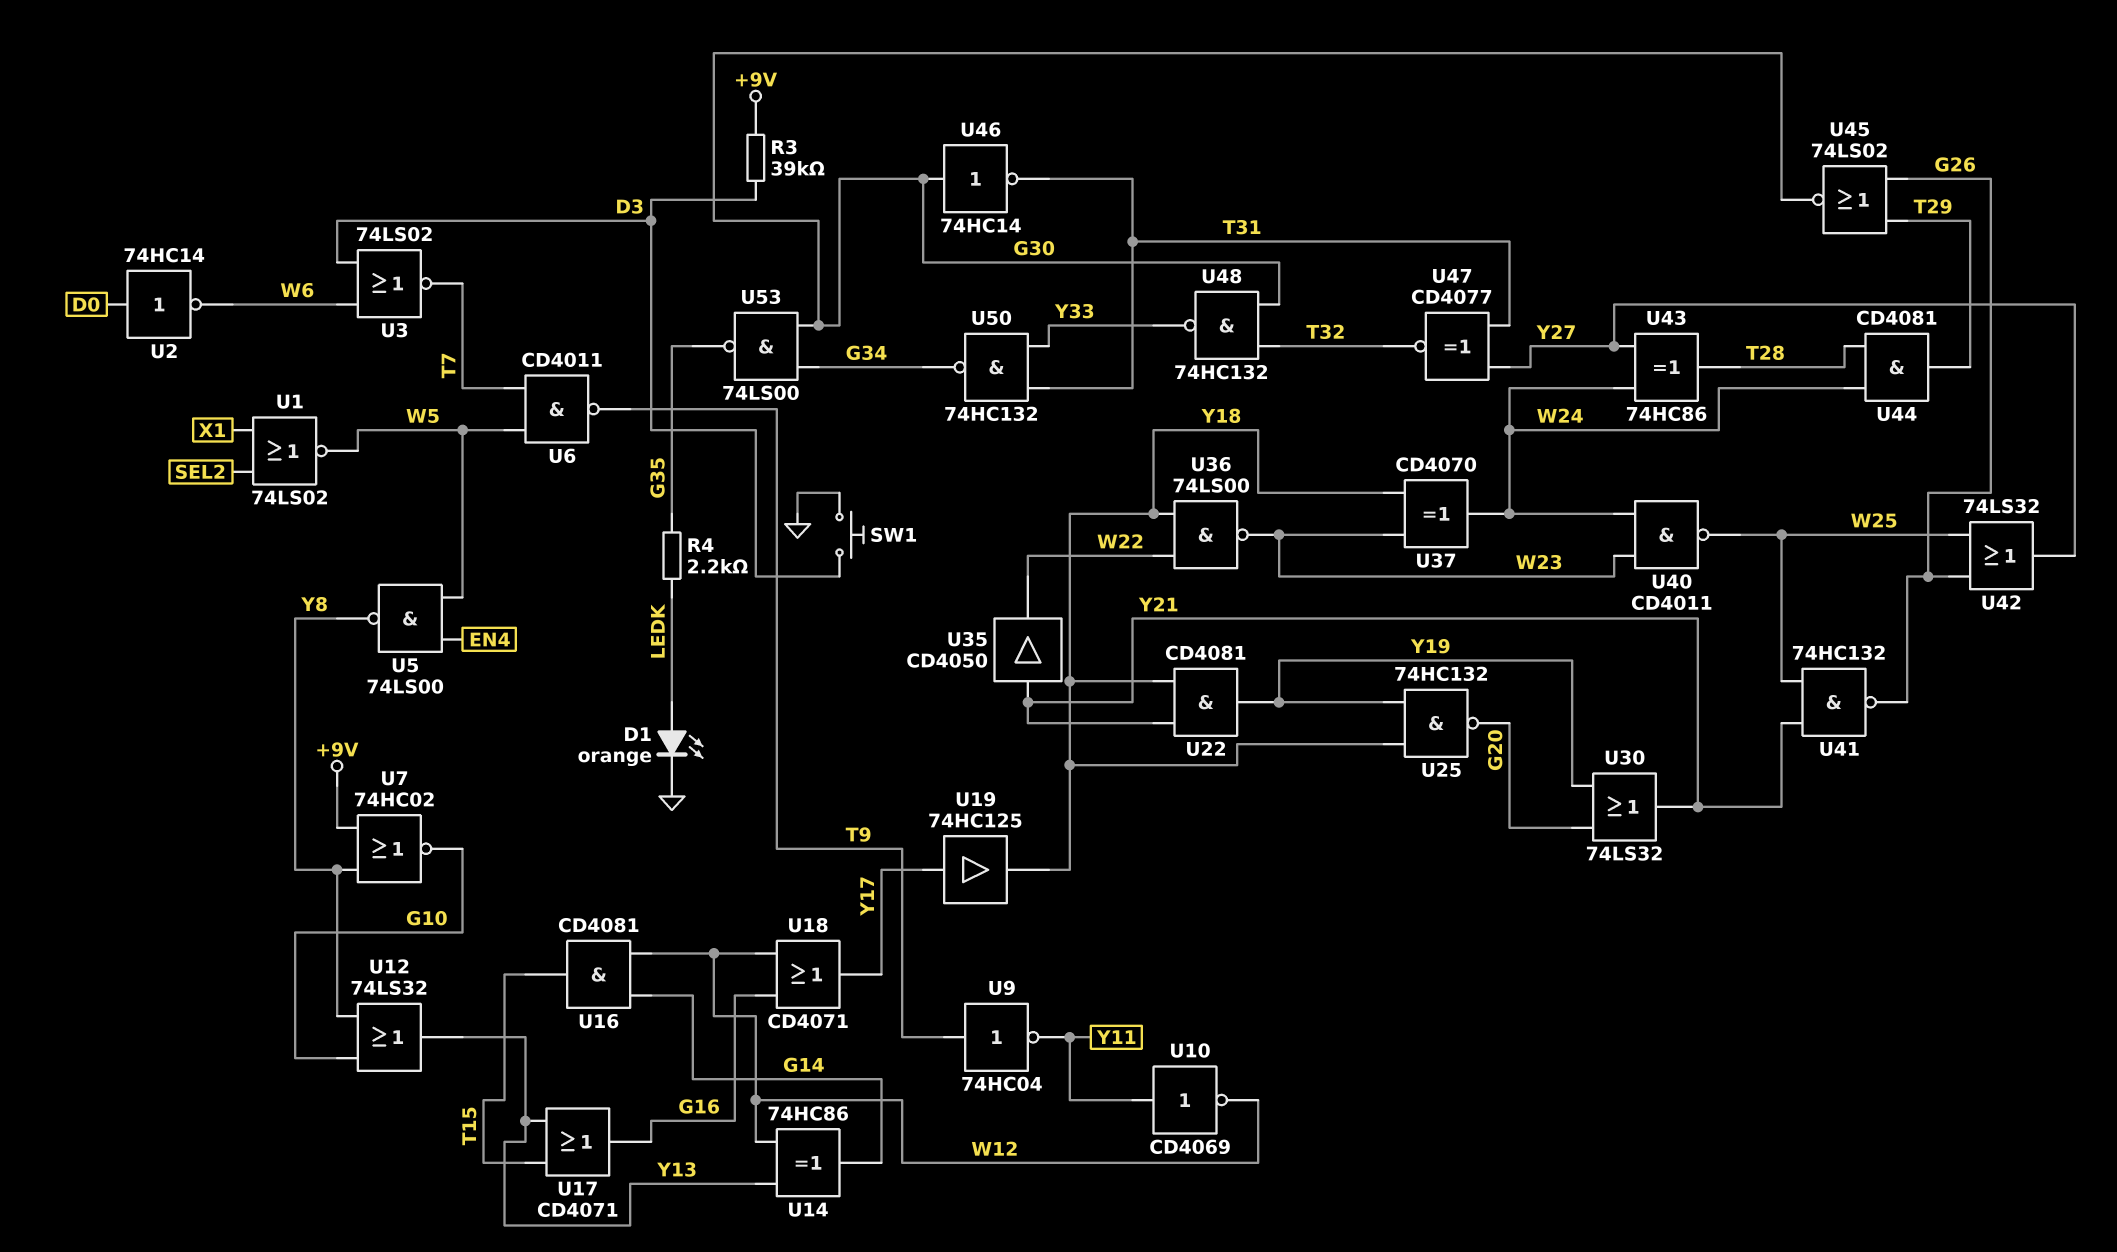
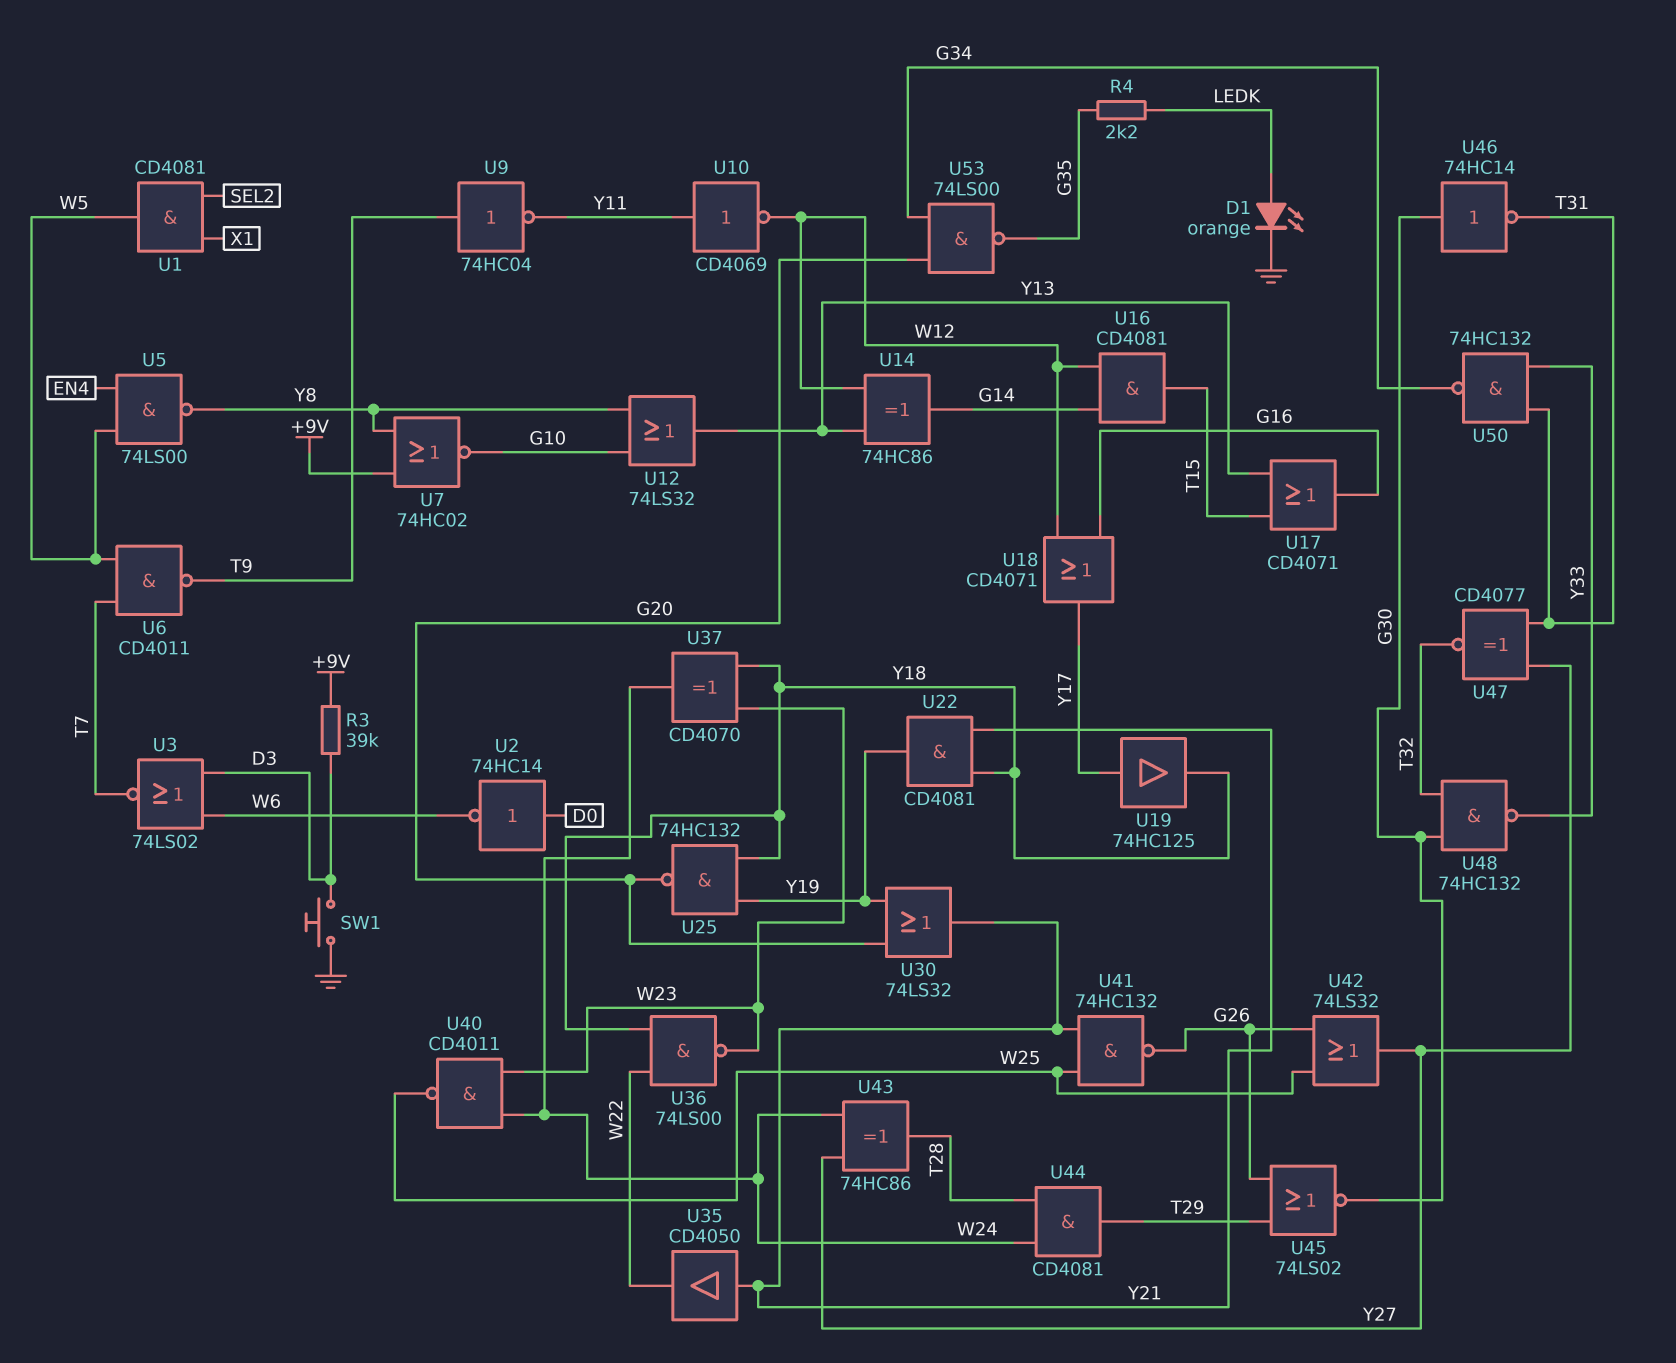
U1: NOR 74LS02 (in SEL2, in X1, out W5) -> AND CD4081 (in SEL2, in X1, out W5)
U53: NAND 74LS00 (in G30, in G34, out G35) -> NAND 74LS00 (in G20, in G34, out G35)

